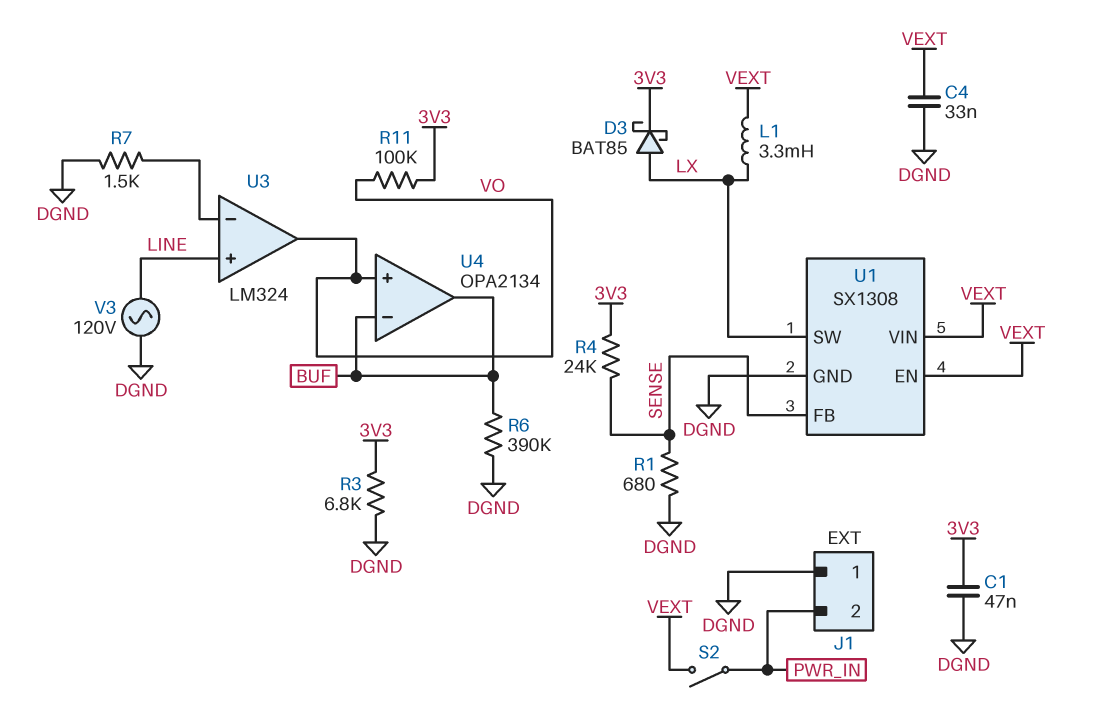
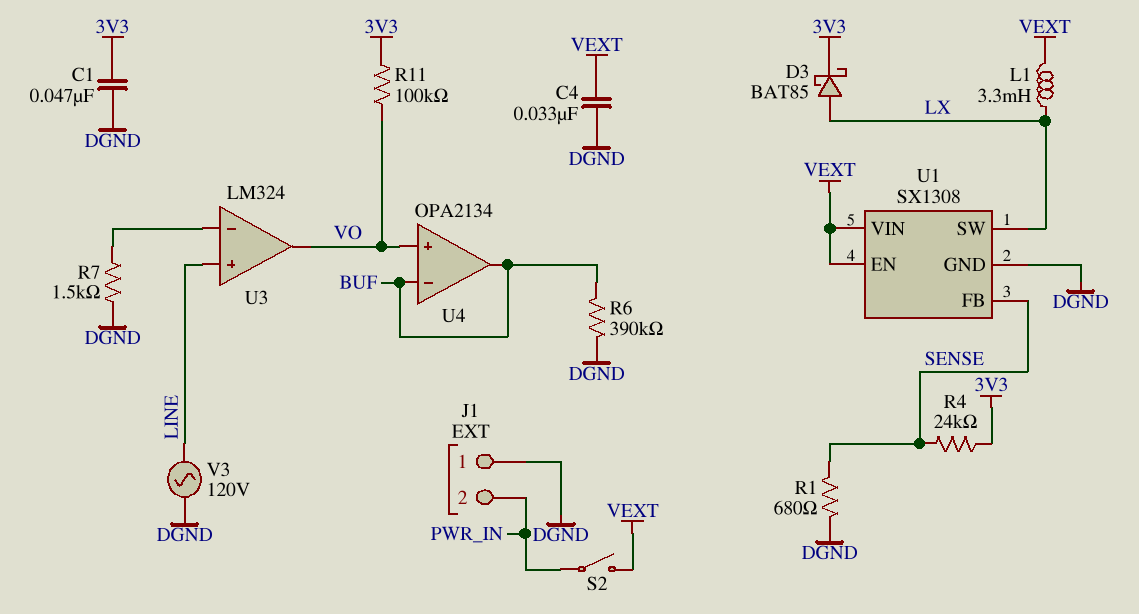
R3: 6.8k (3V3, DGND) -> none

